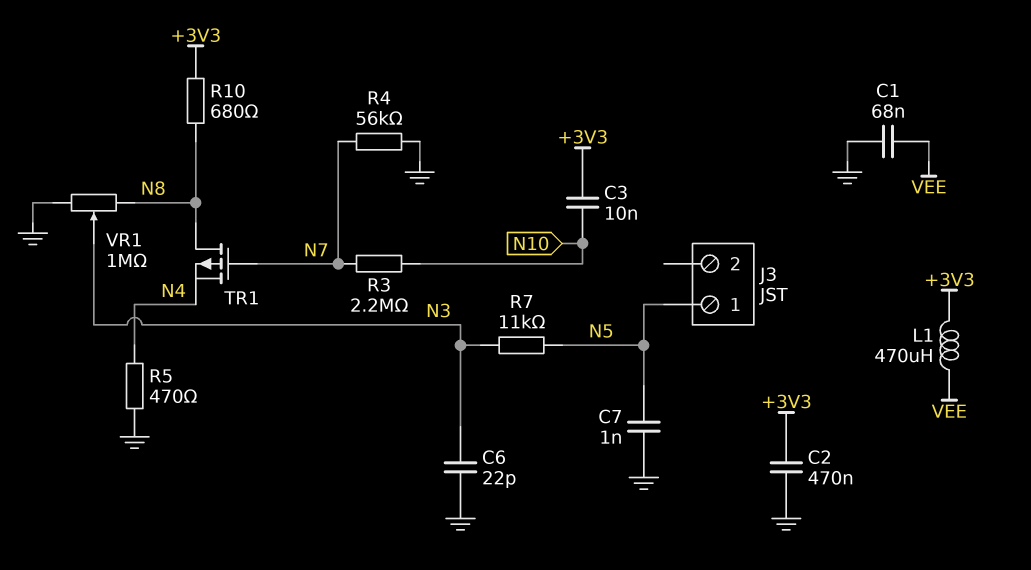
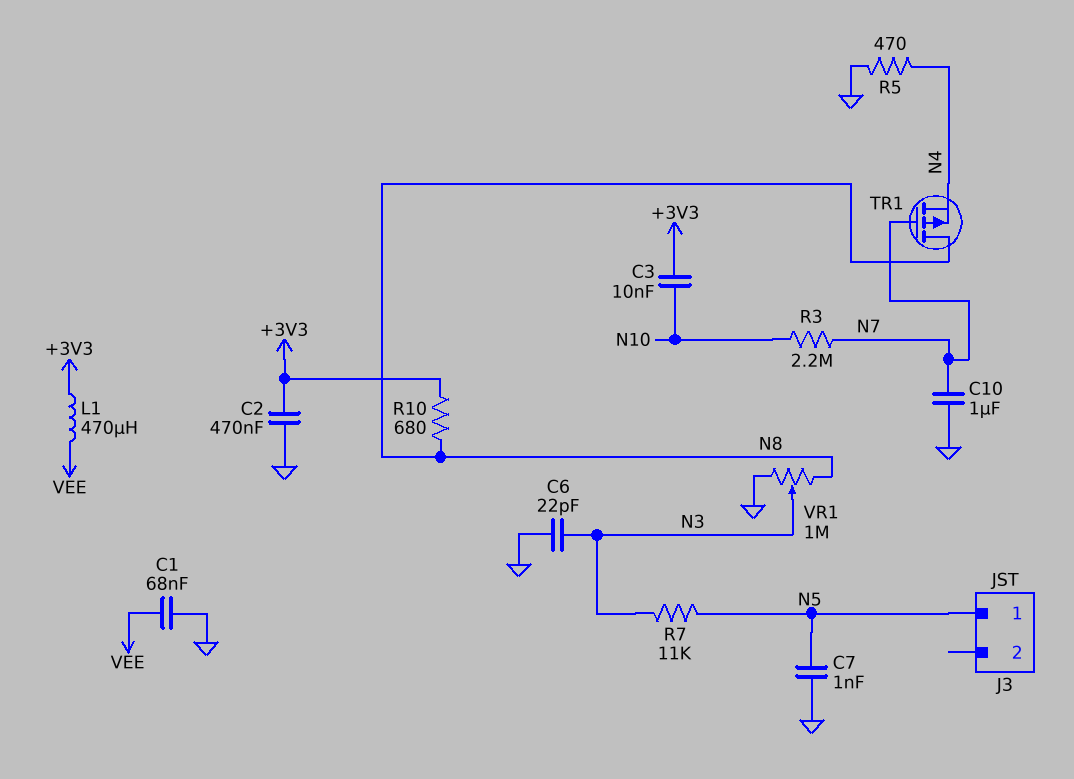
C10: none -> 1uF (GND, N7)
R4: 56k (GND, N7) -> none

